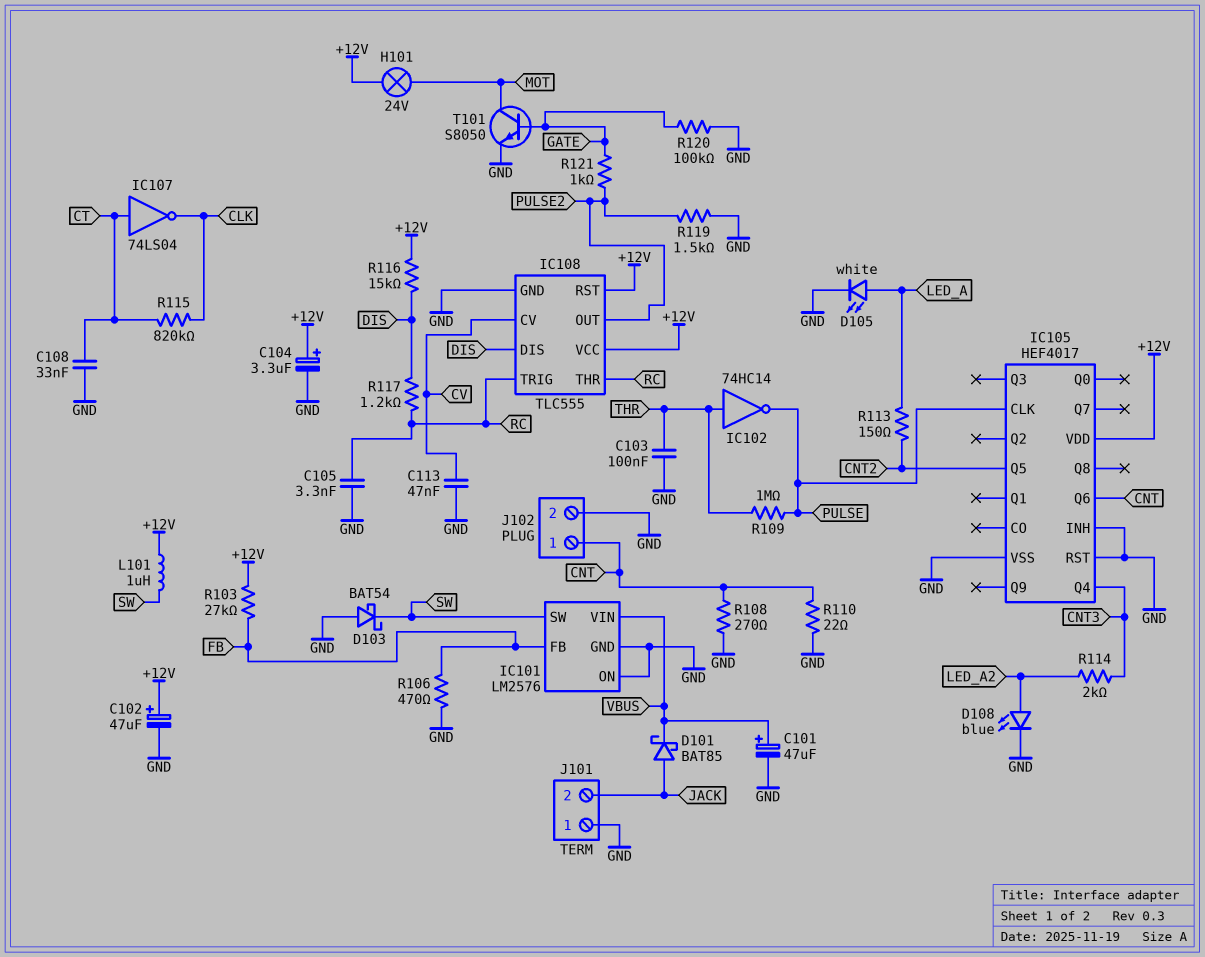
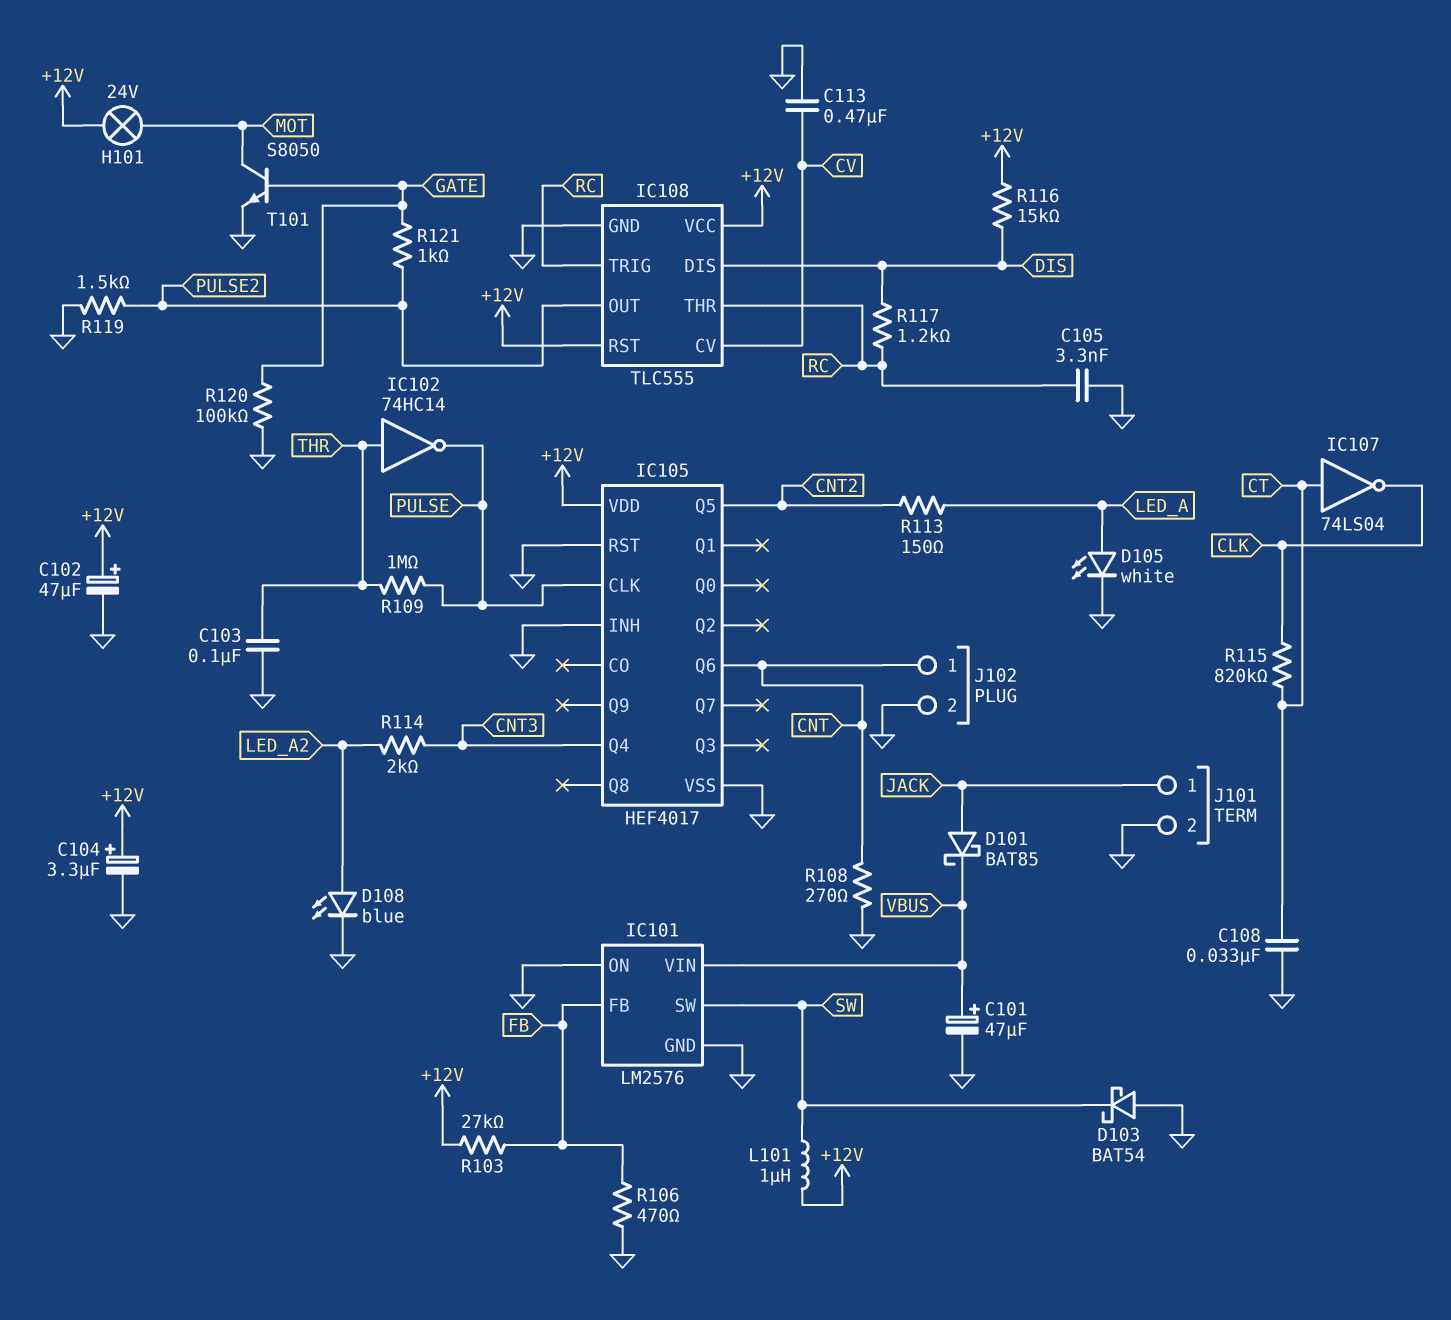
C113: 47nF (CV, GND) -> 470nF (CV, GND)
J101 pin 1: GND -> JACK
J101 pin 2: JACK -> GND
R110: 22 (CNT, GND) -> none

